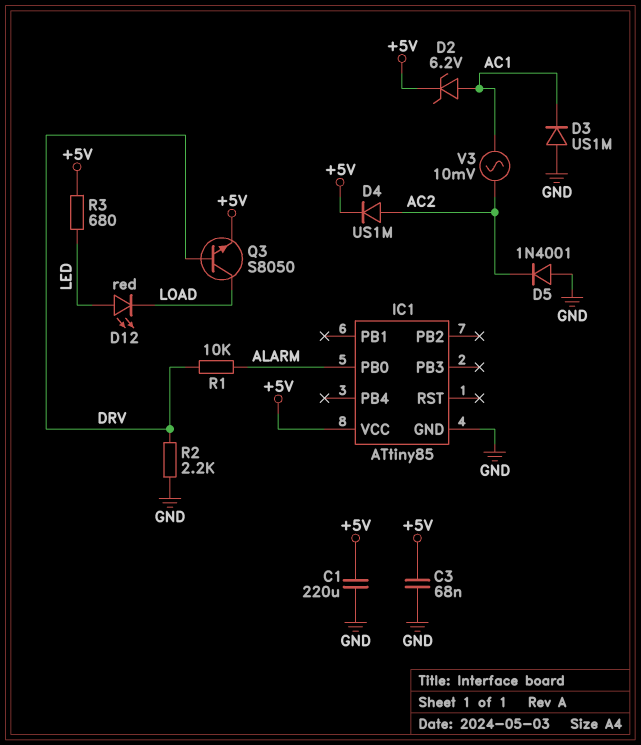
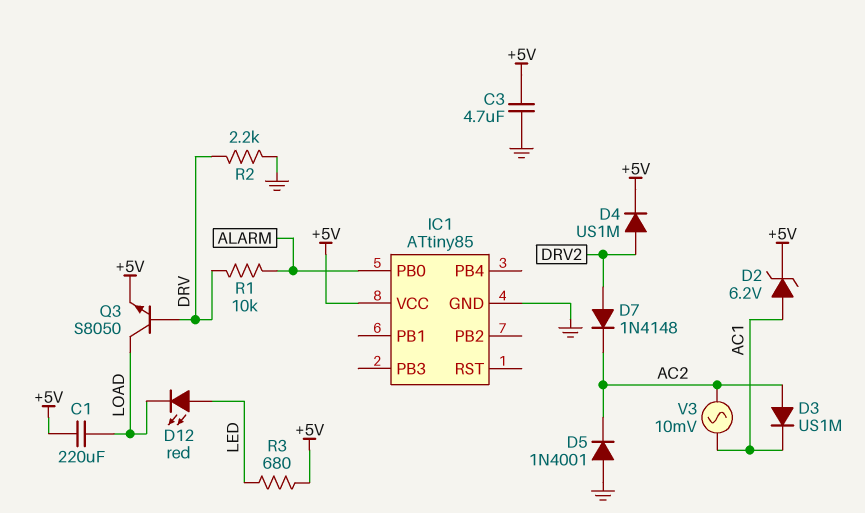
C1: 220uF (+5V, GND) -> 220uF (+5V, LOAD)
C3: 68nF (+5V, GND) -> 4.7uF (+5V, GND)
D3: diode US1M (A GND, K AC1) -> diode US1M (A AC2, K AC1)
D4: diode US1M (A AC2, K +5V) -> diode US1M (A DRV2, K +5V)
D7: none -> diode 1N4148 (A DRV2, K AC2)

